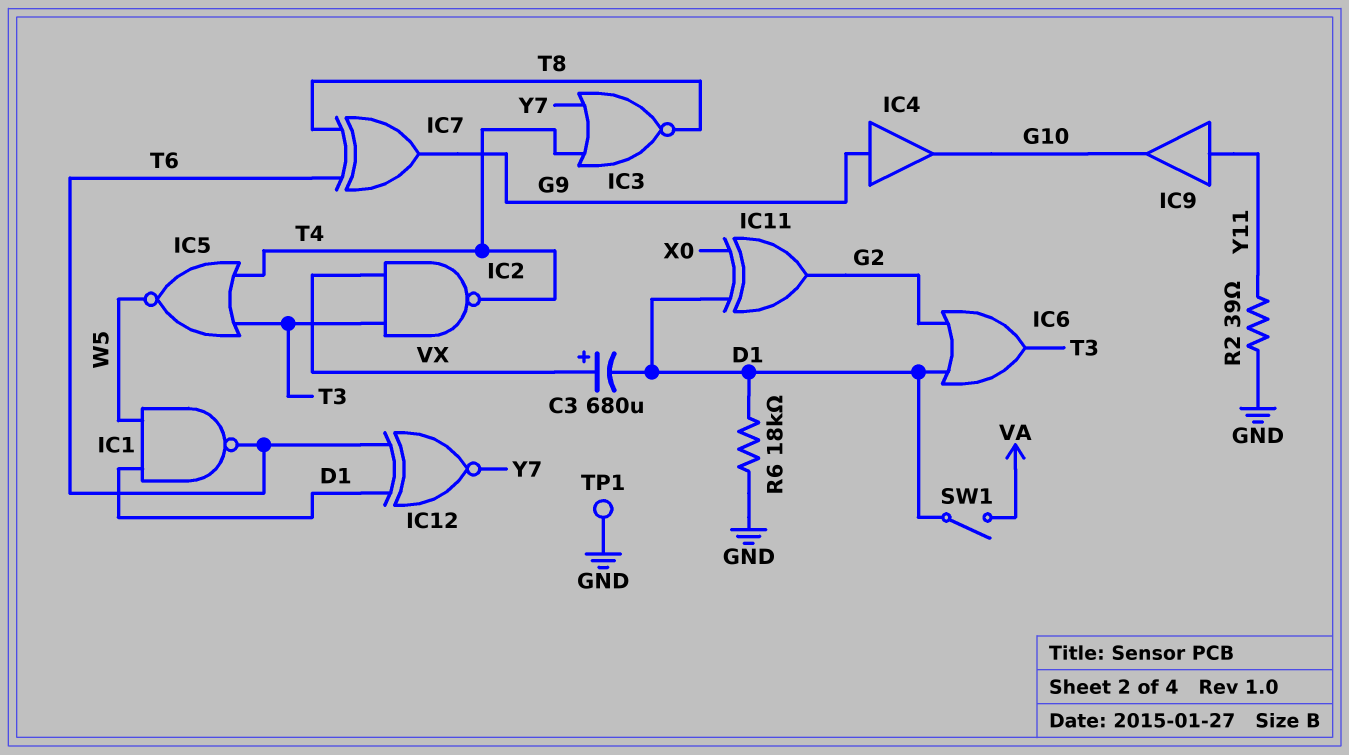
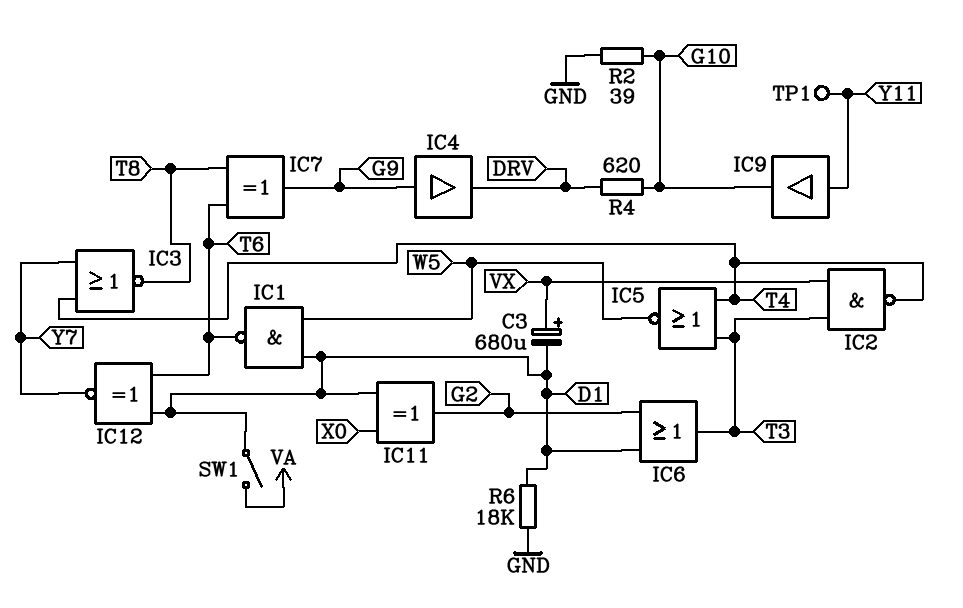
IC4: buffer (in G9, out G10) -> buffer (in G9, out DRV)
R2: 39 (GND, Y11) -> 39 (G10, GND)
R4: none -> 620 (DRV, G10)
TP1: test point (GND) -> test point (Y11)

